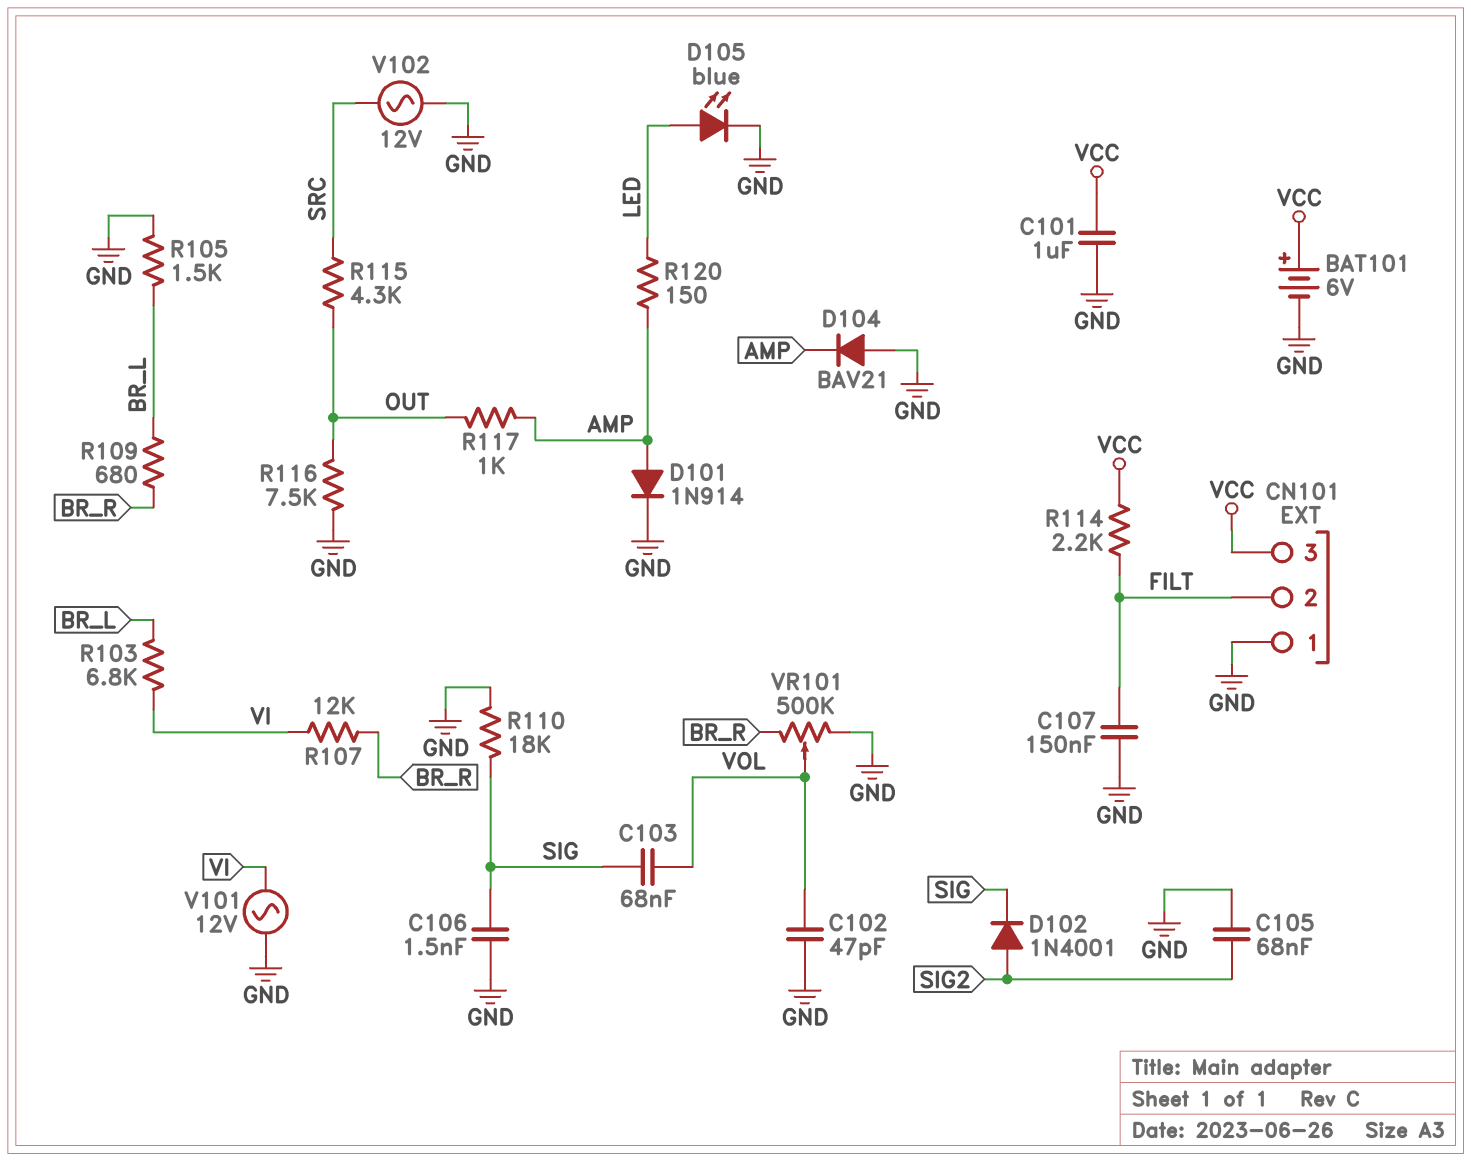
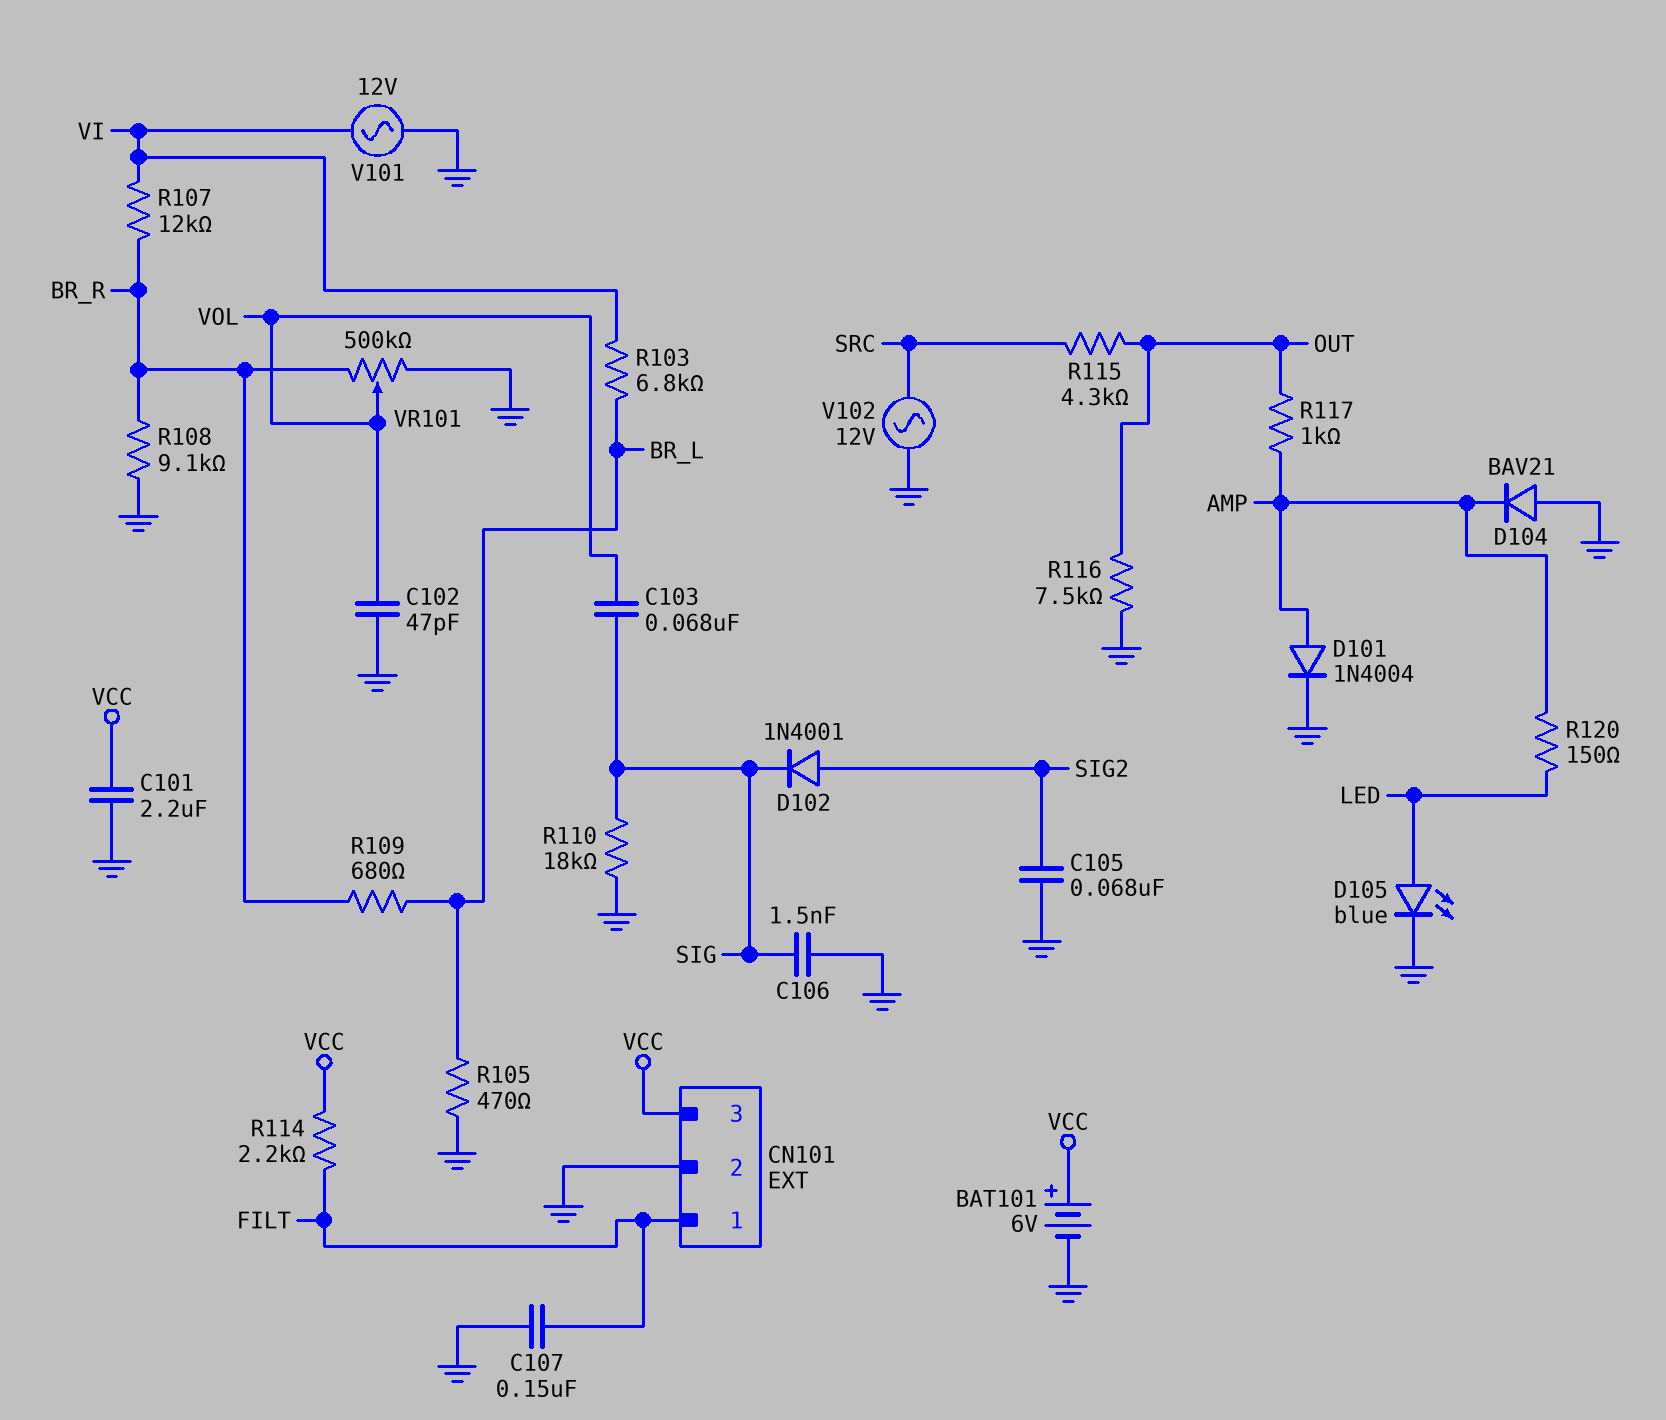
C101: 1uF (GND, VCC) -> 2.2uF (GND, VCC)
CN101 pin 1: GND -> FILT
CN101 pin 2: FILT -> GND
D101: diode 1N914 (A AMP, K GND) -> diode 1N4004 (A AMP, K GND)
R105: 1.5k (BR_L, GND) -> 470 (BR_L, GND)
R108: none -> 9.1k (BR_R, GND)

